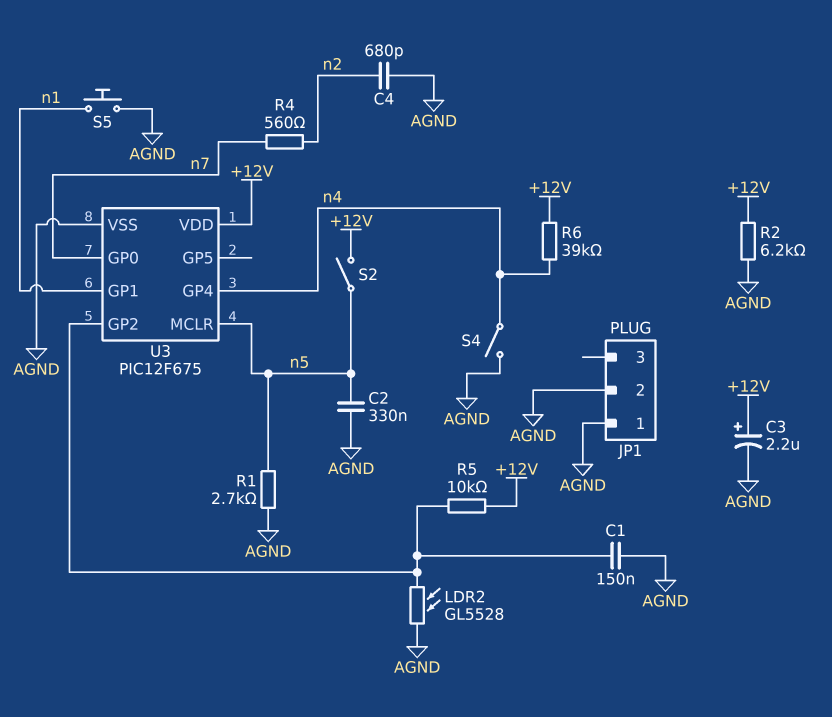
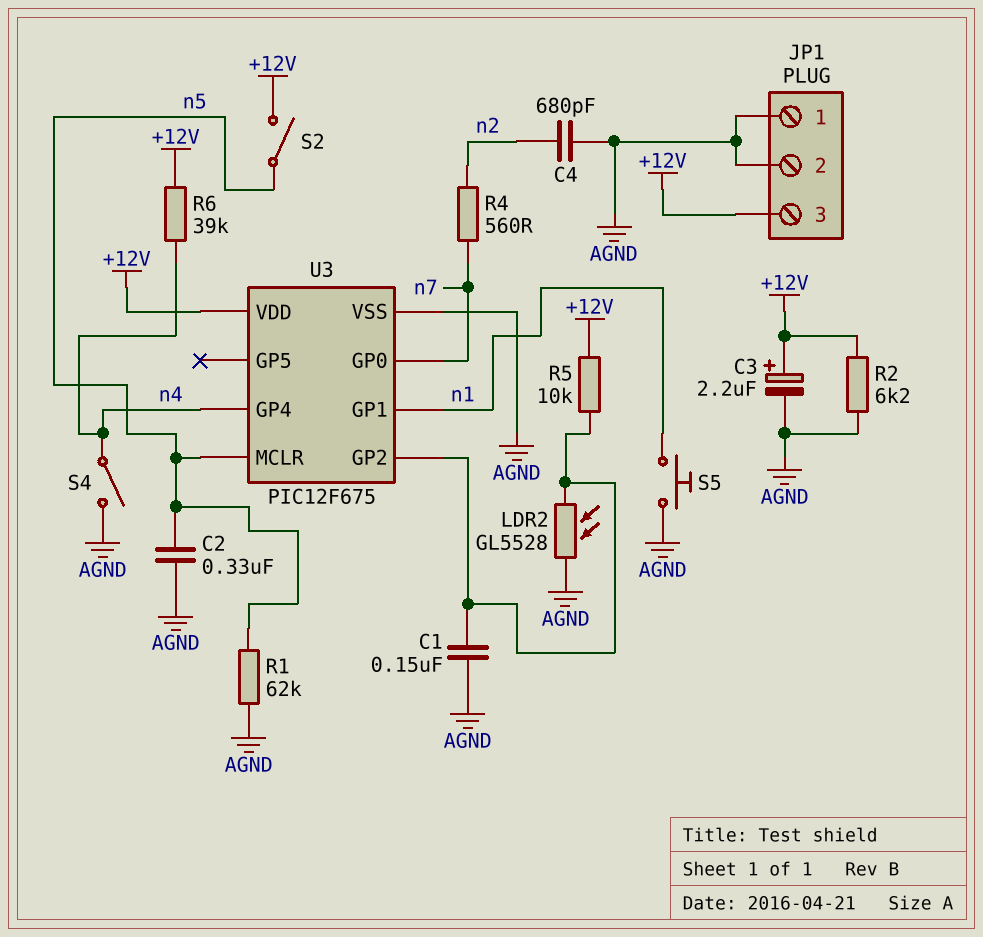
JP1 pin 3: none -> +12V
R1: 2.7k (AGND, n5) -> 62k (AGND, n5)

